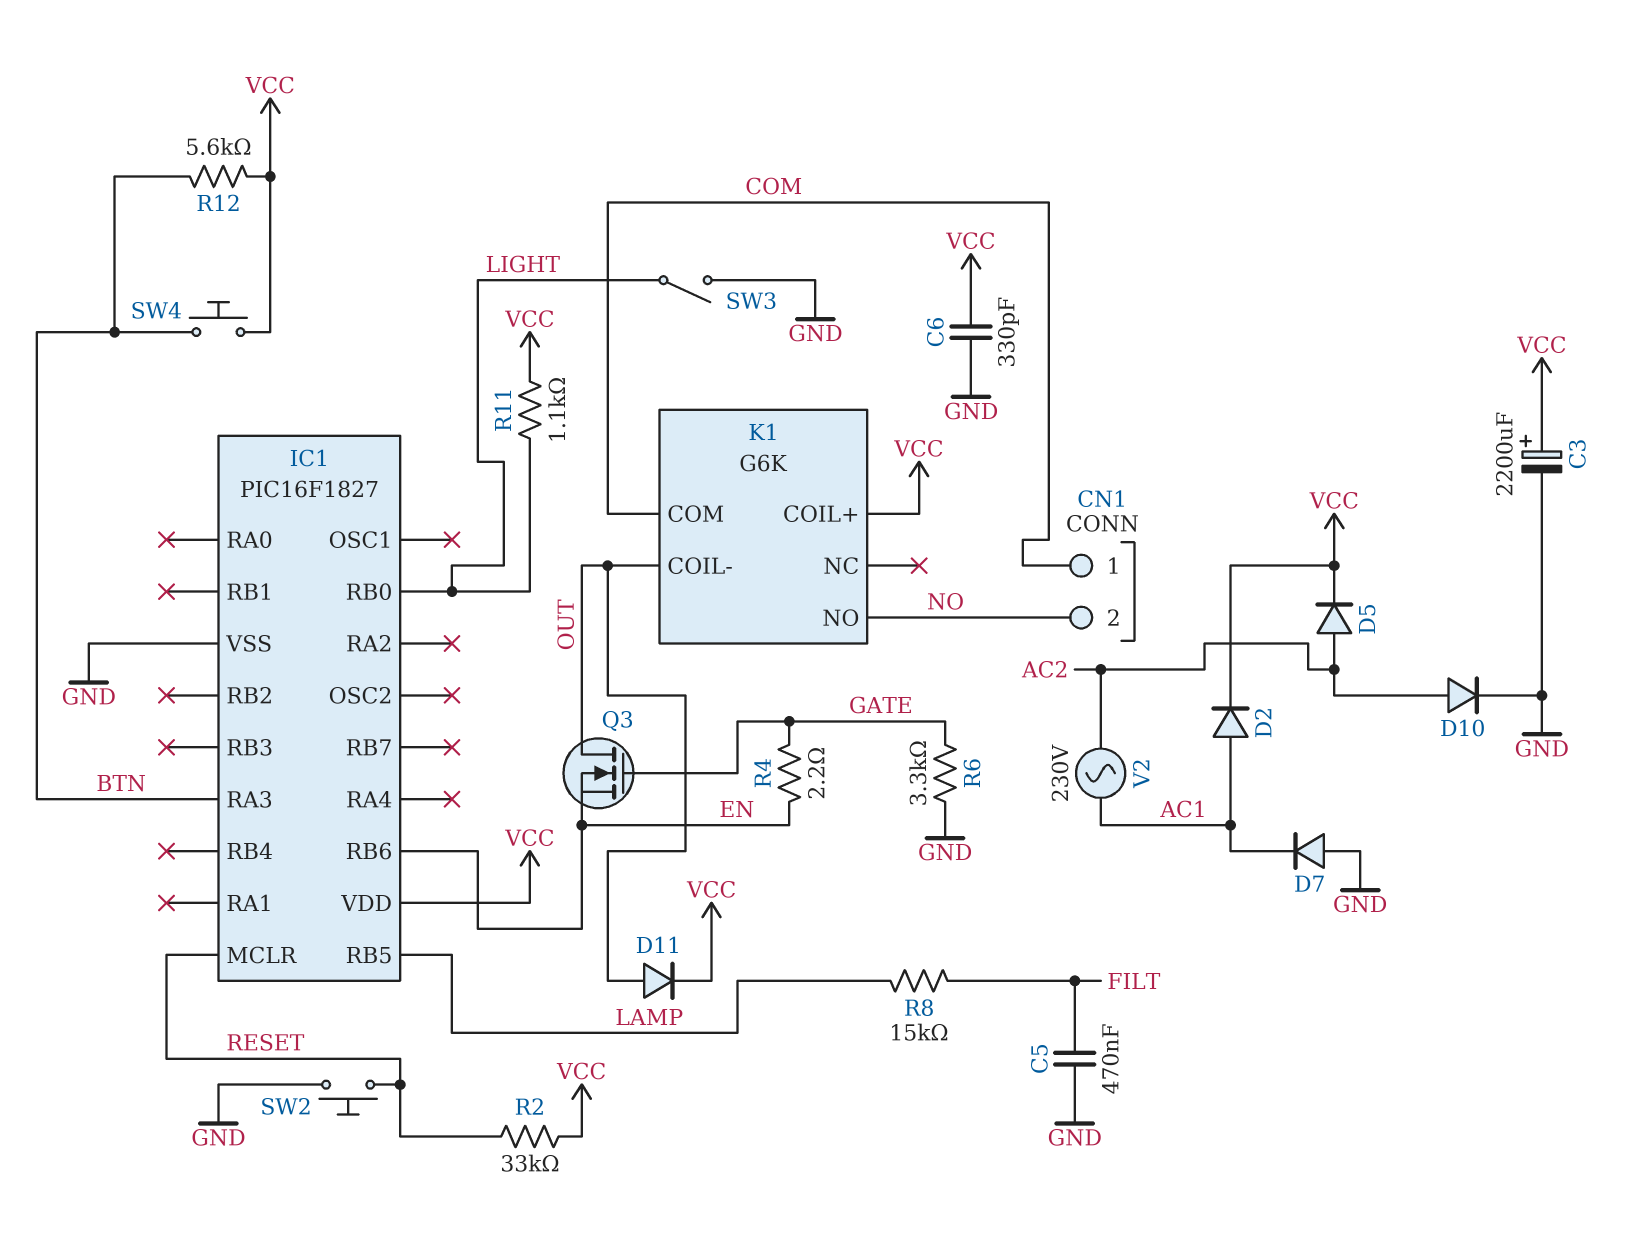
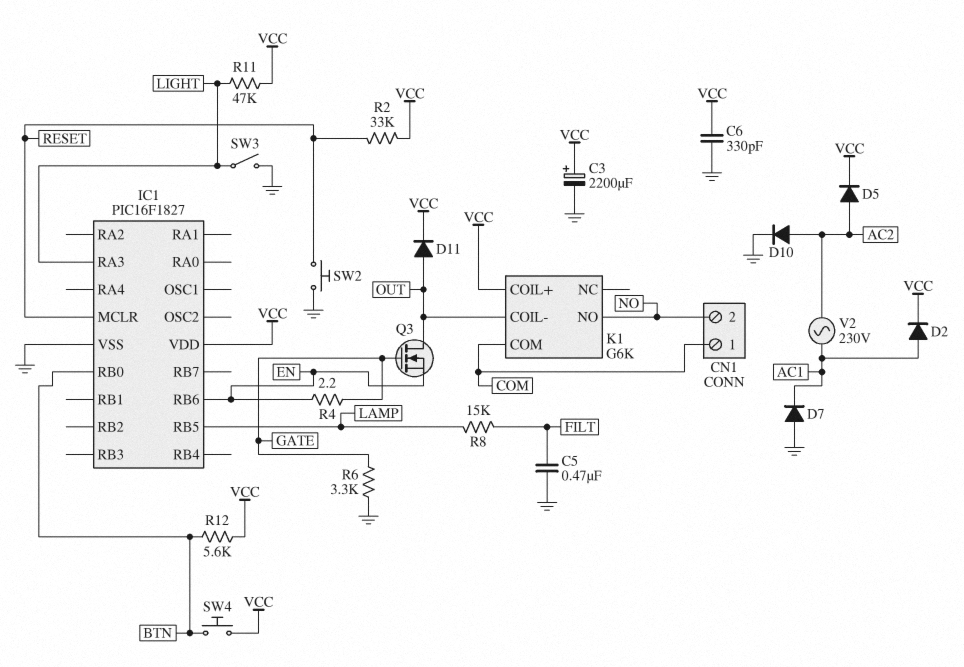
IC1 pin RA3: BTN -> LIGHT
IC1 pin RB0: LIGHT -> BTN
R11: 1.1k (LIGHT, VCC) -> 47k (LIGHT, VCC)

